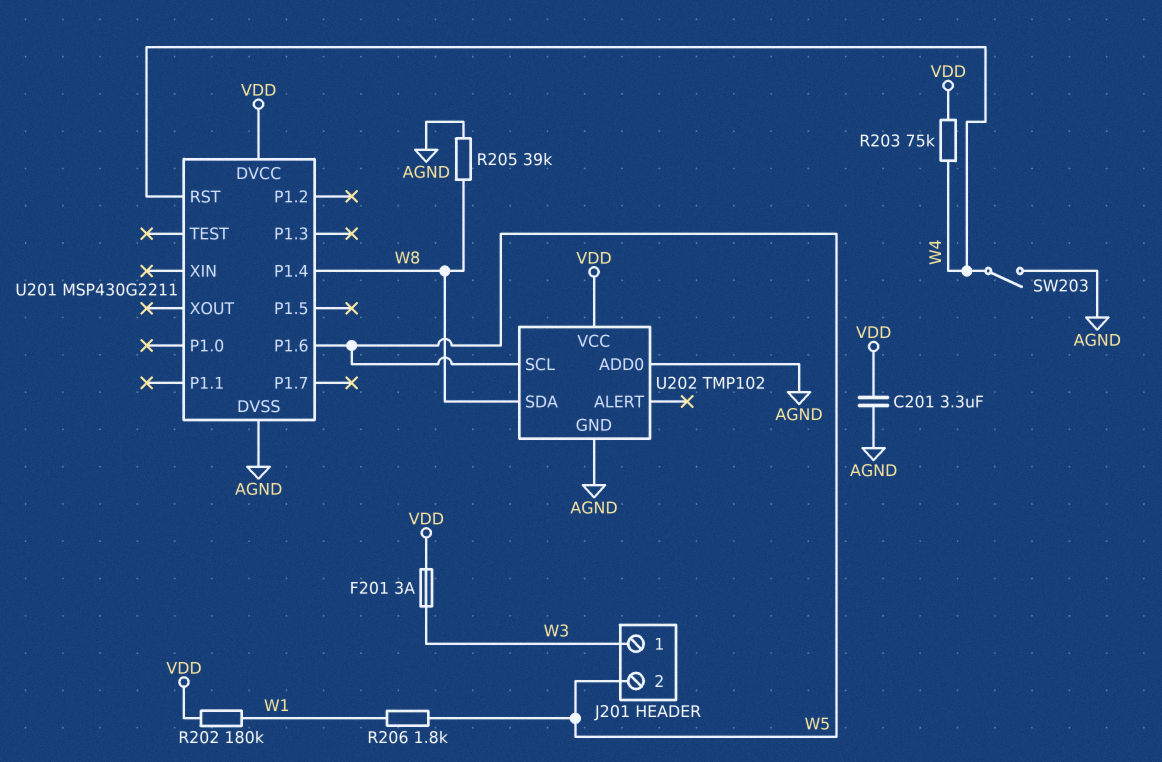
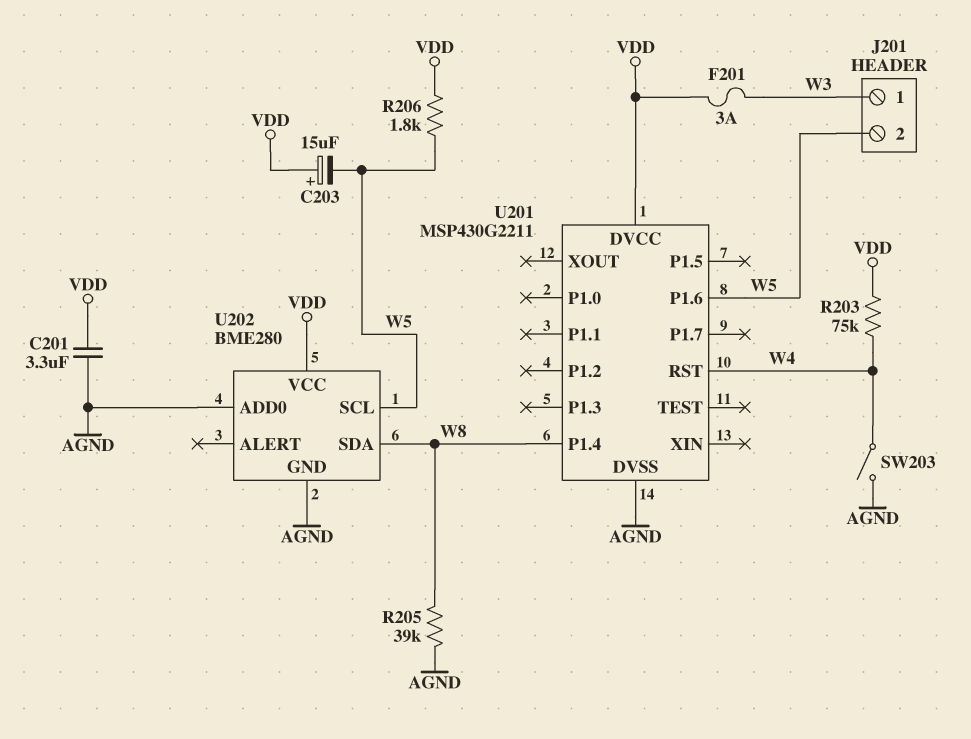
C203: none -> 15uF (plus VDD, minus W5)
R202: 180k (VDD, W1) -> none
R206: 1.8k (W1, W5) -> 1.8k (VDD, W5)
U202: TMP102 -> BME280

